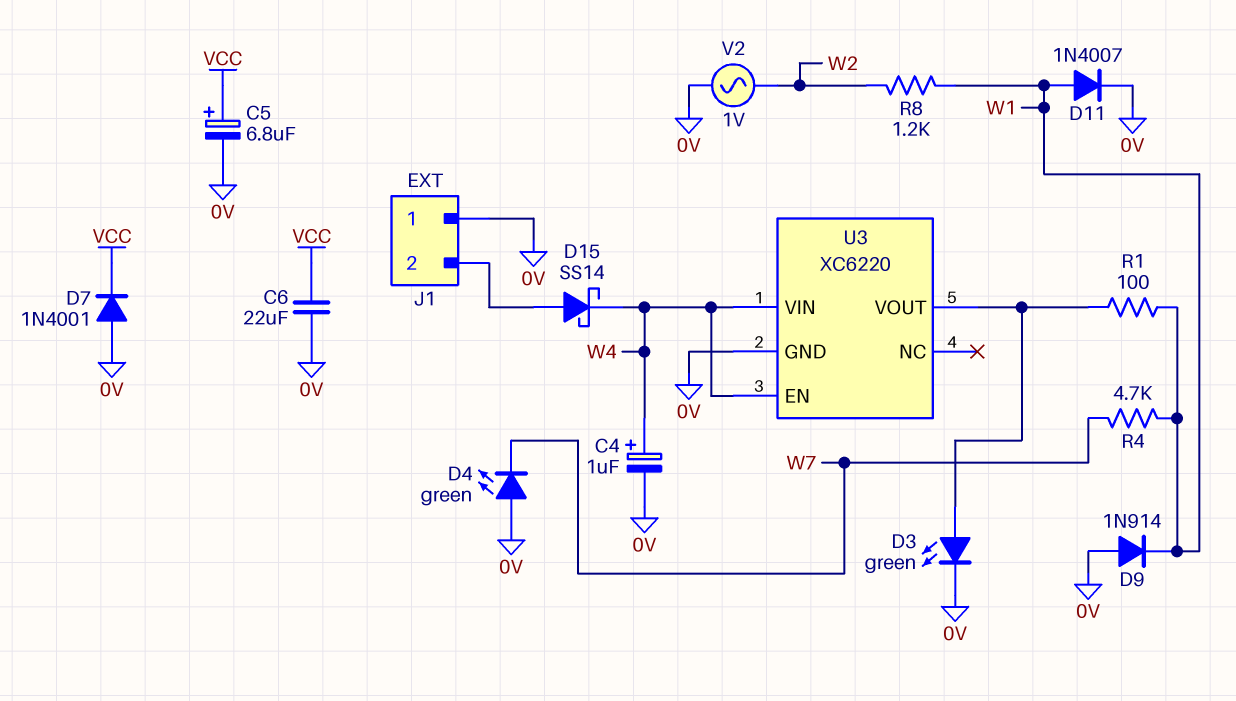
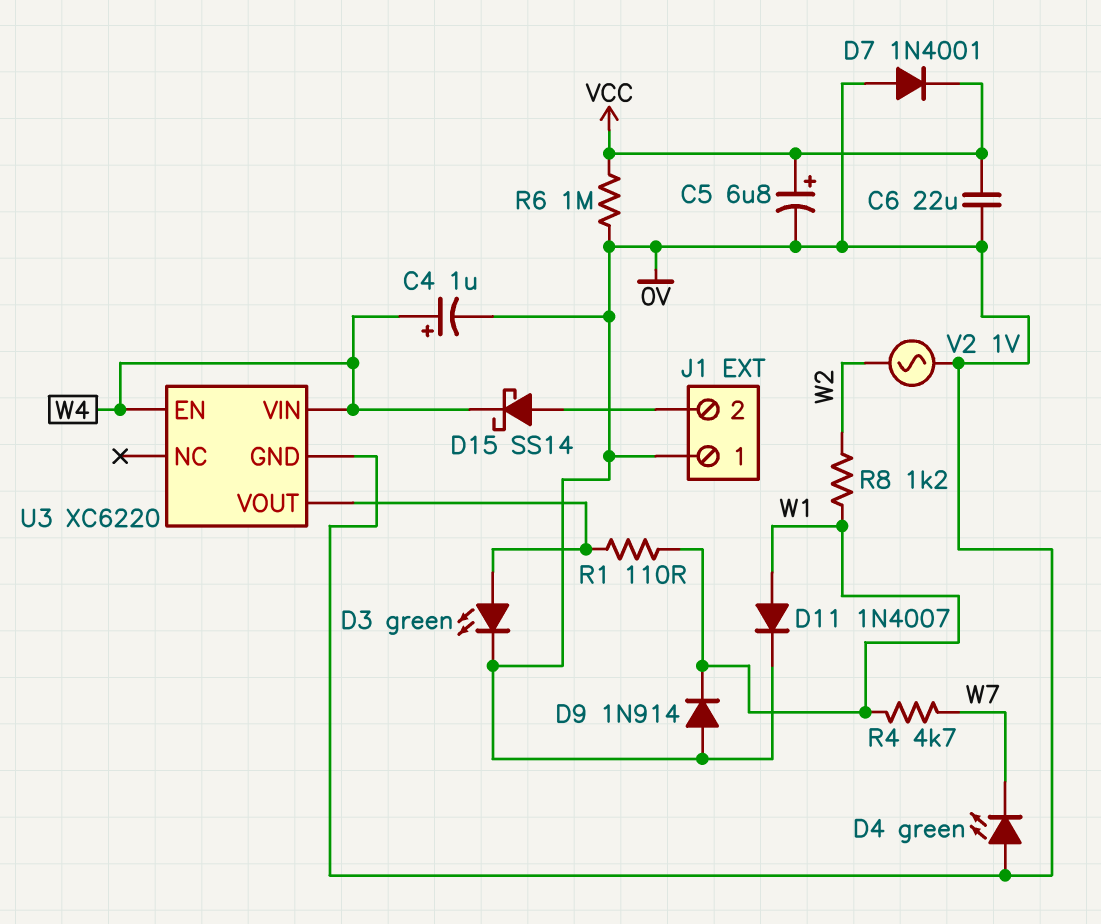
R1: 100 (U3/VOUT, W1) -> 110 (U3/VOUT, W1)
R6: none -> 1M (0V, VCC)

